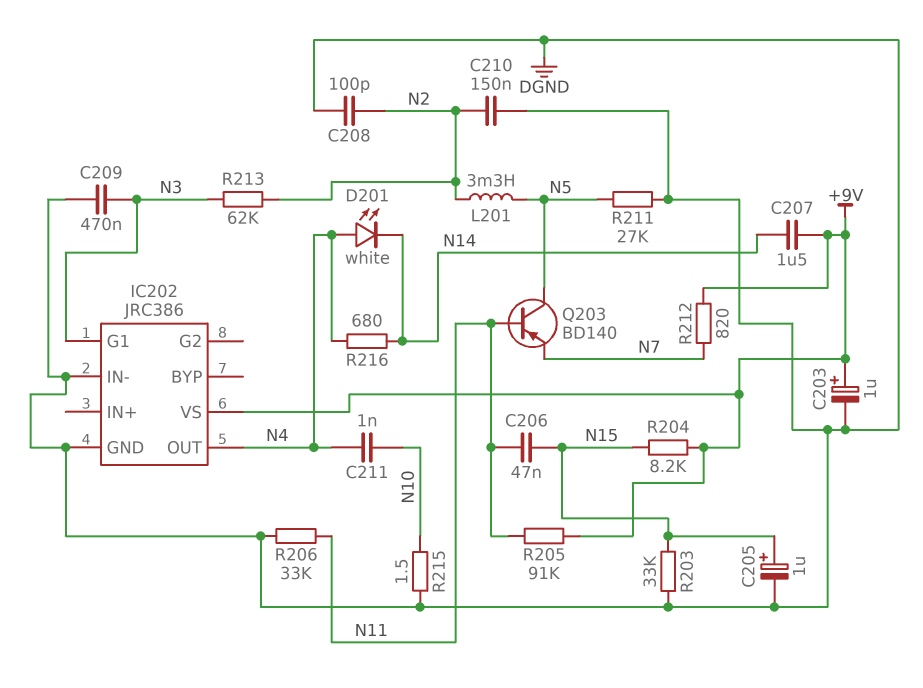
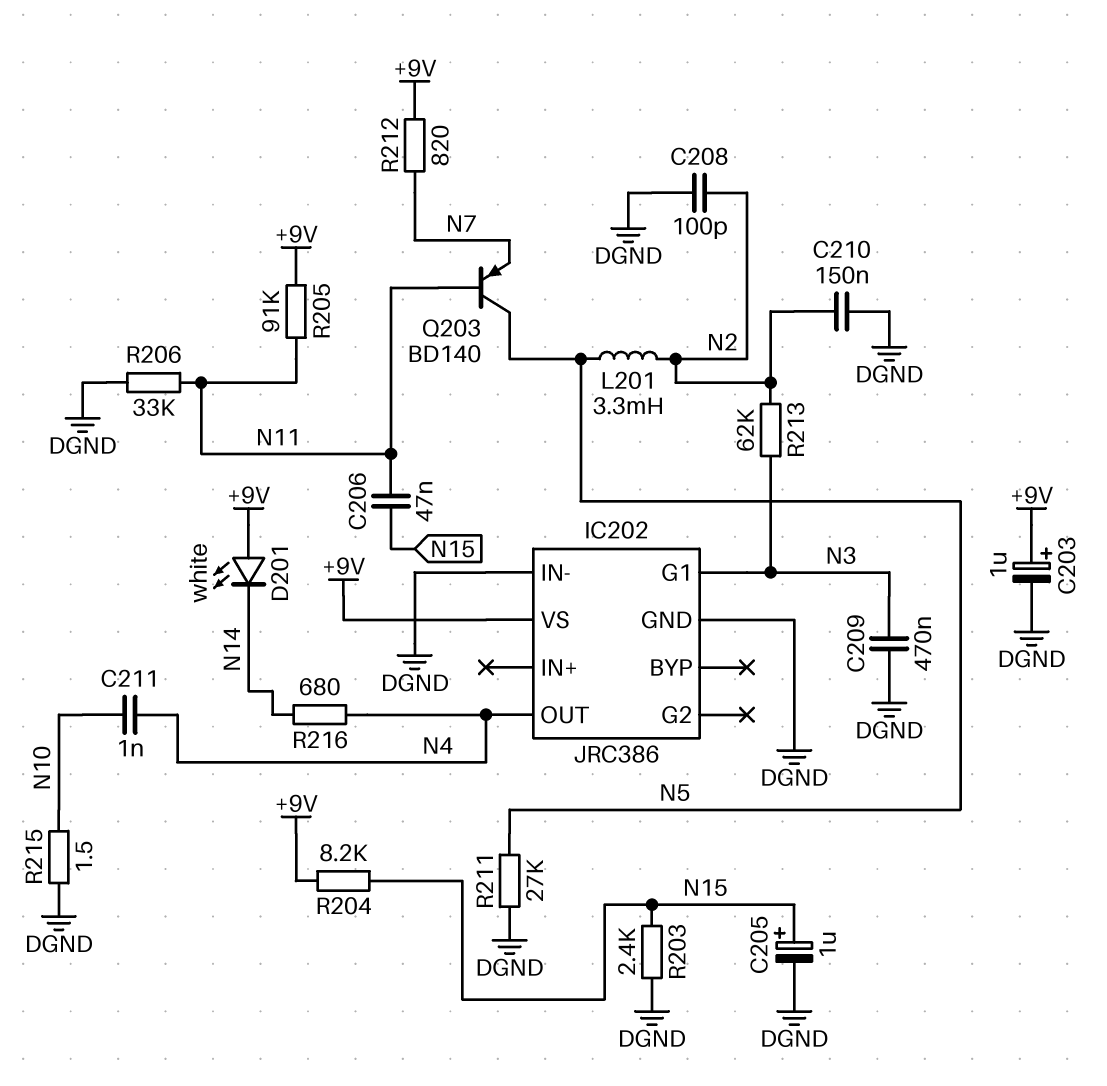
C207: 1.5uF (+9V, N14) -> none
D201: LED white (A N4, K N14) -> LED white (A +9V, K N14)
R203: 33k (DGND, N15) -> 2.4k (DGND, N15)

